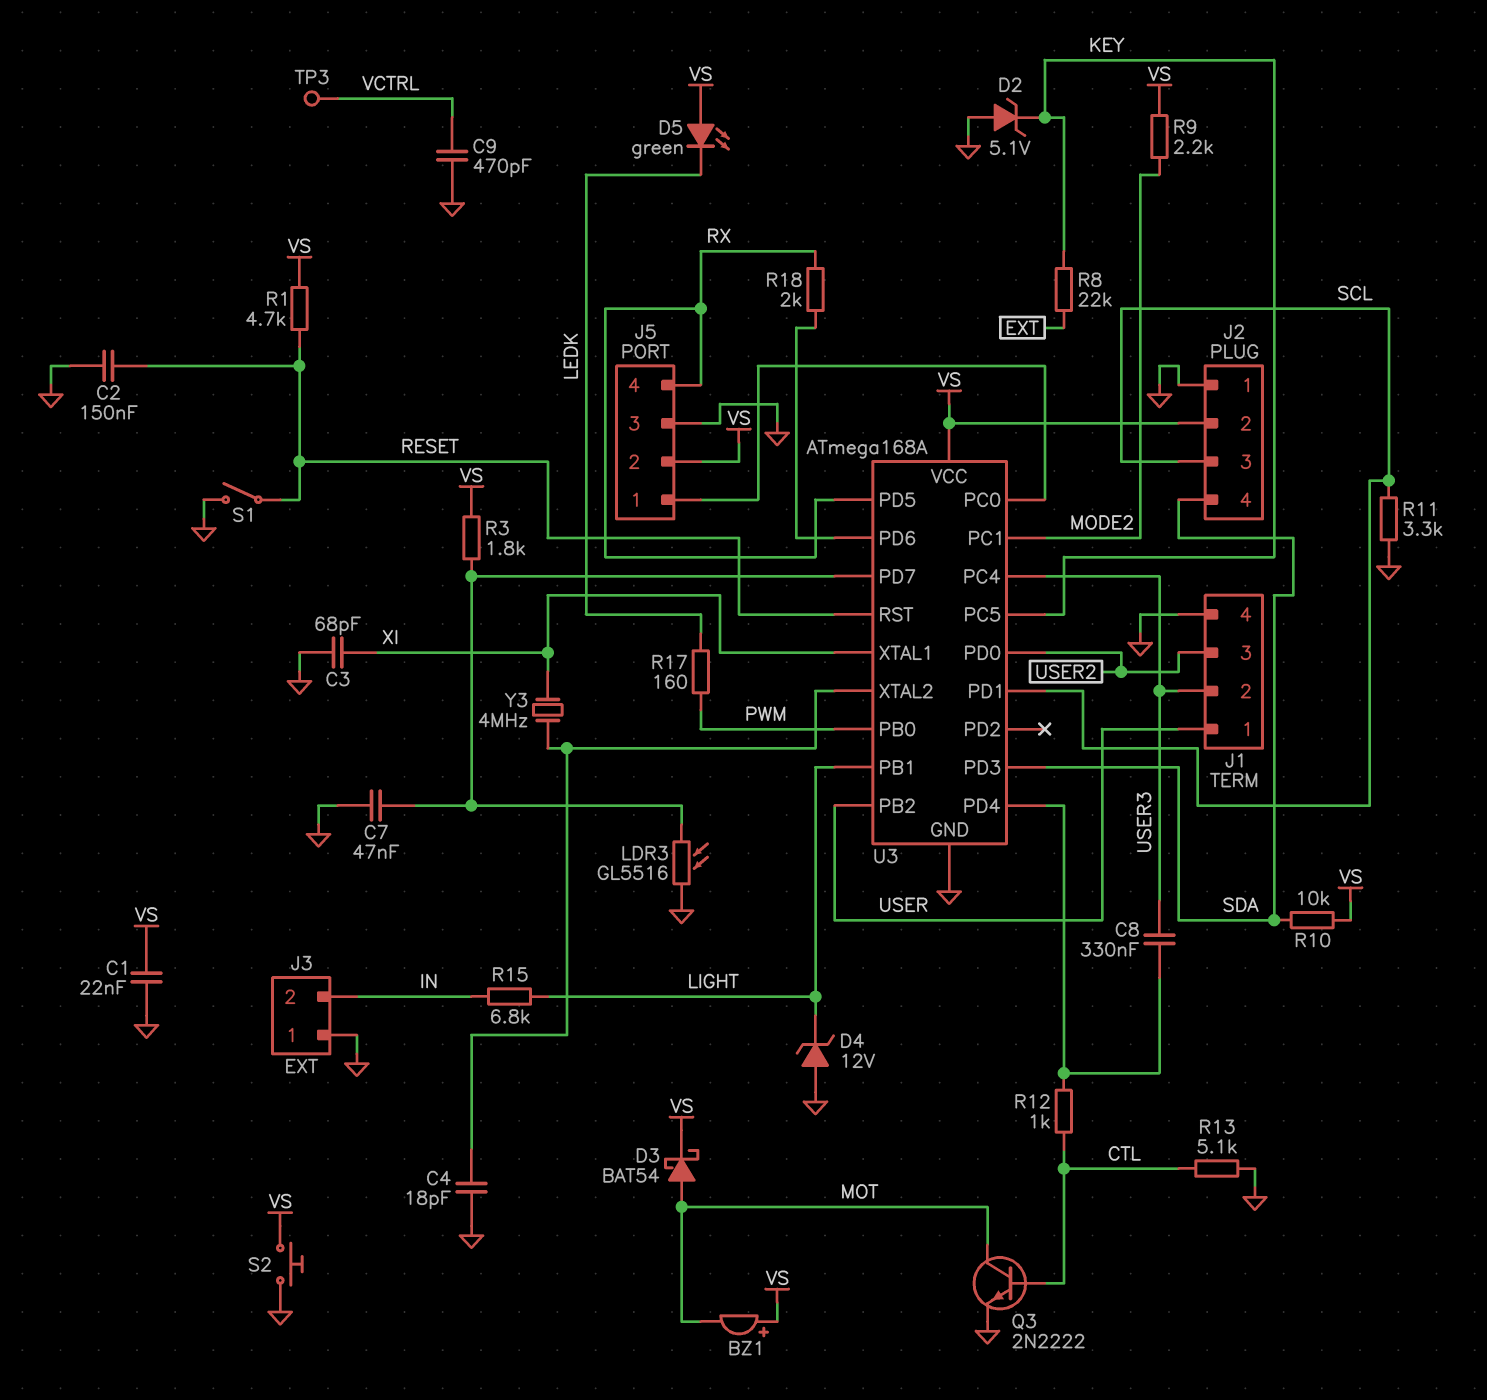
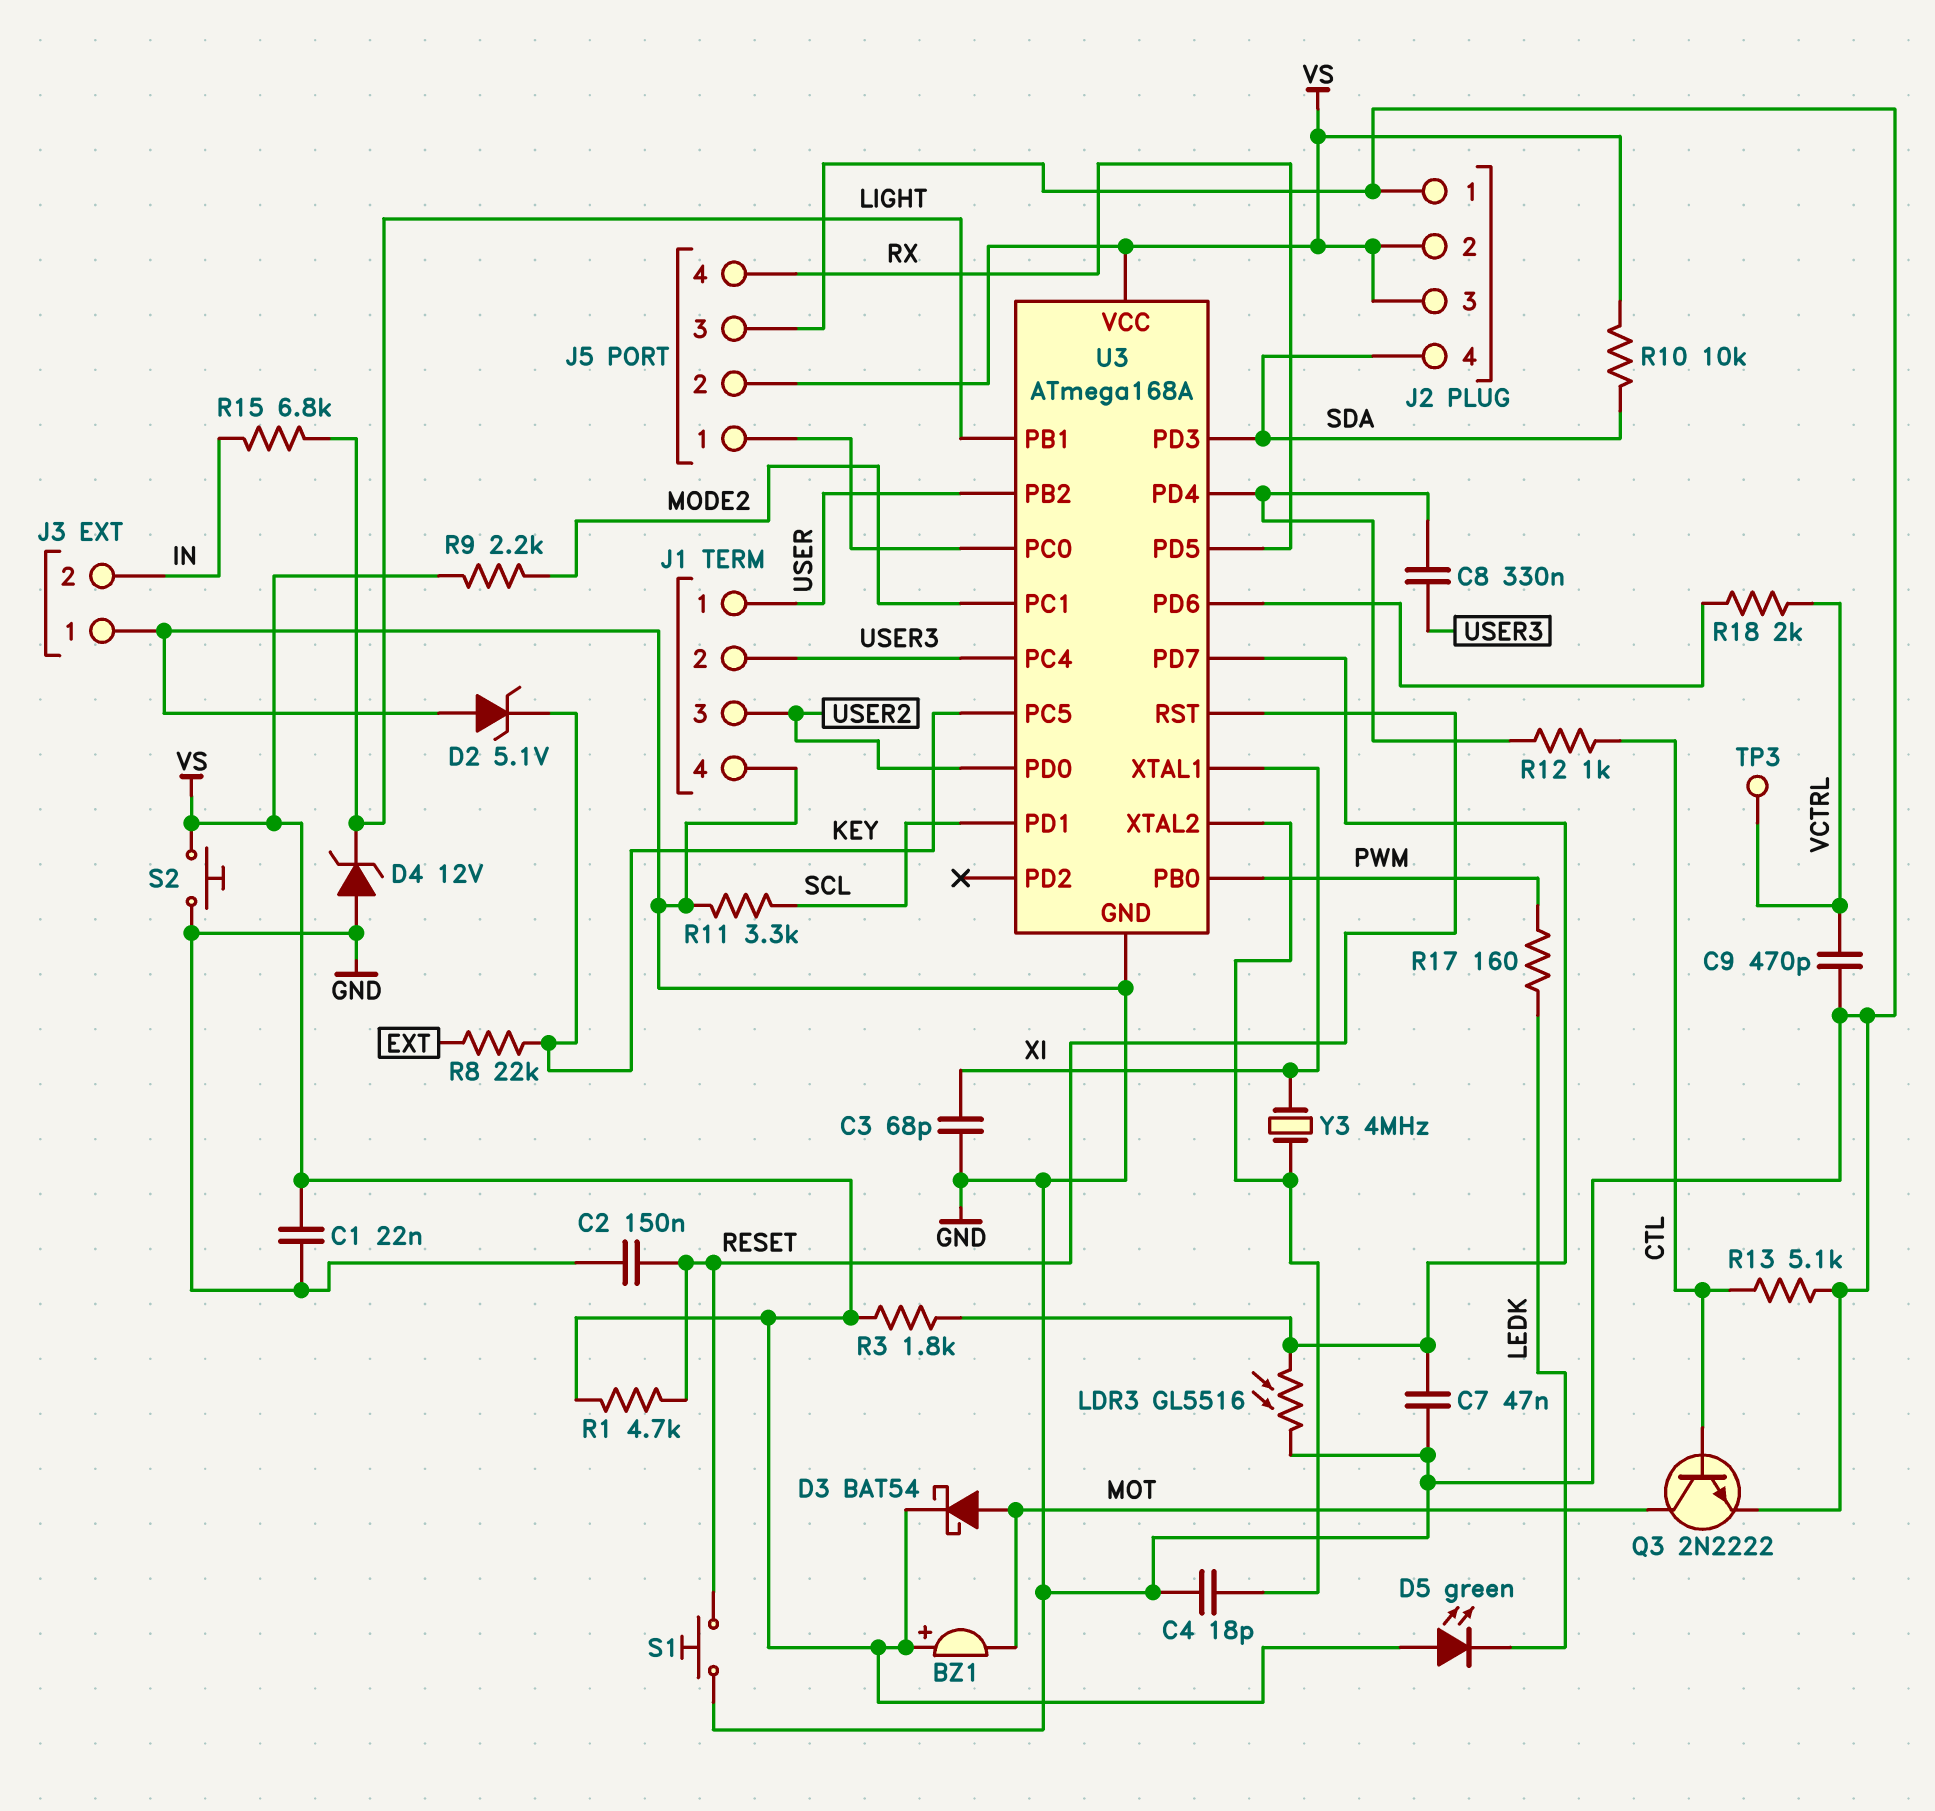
J2 pin 3: SCL -> VS
R18: 2k (RX, U3/PD6) -> 2k (U3/PD6, VCTRL)
S1: switch (GND, RESET) -> button (GND, RESET)

